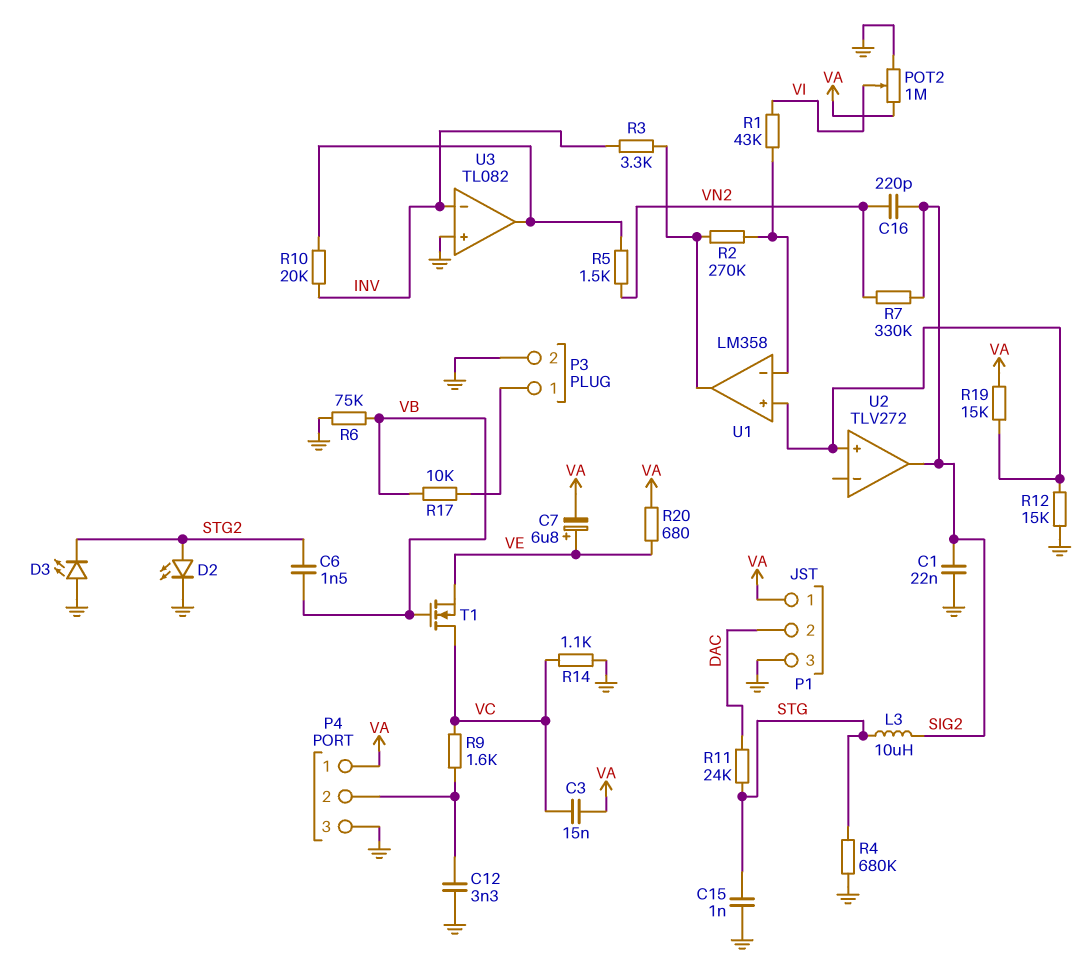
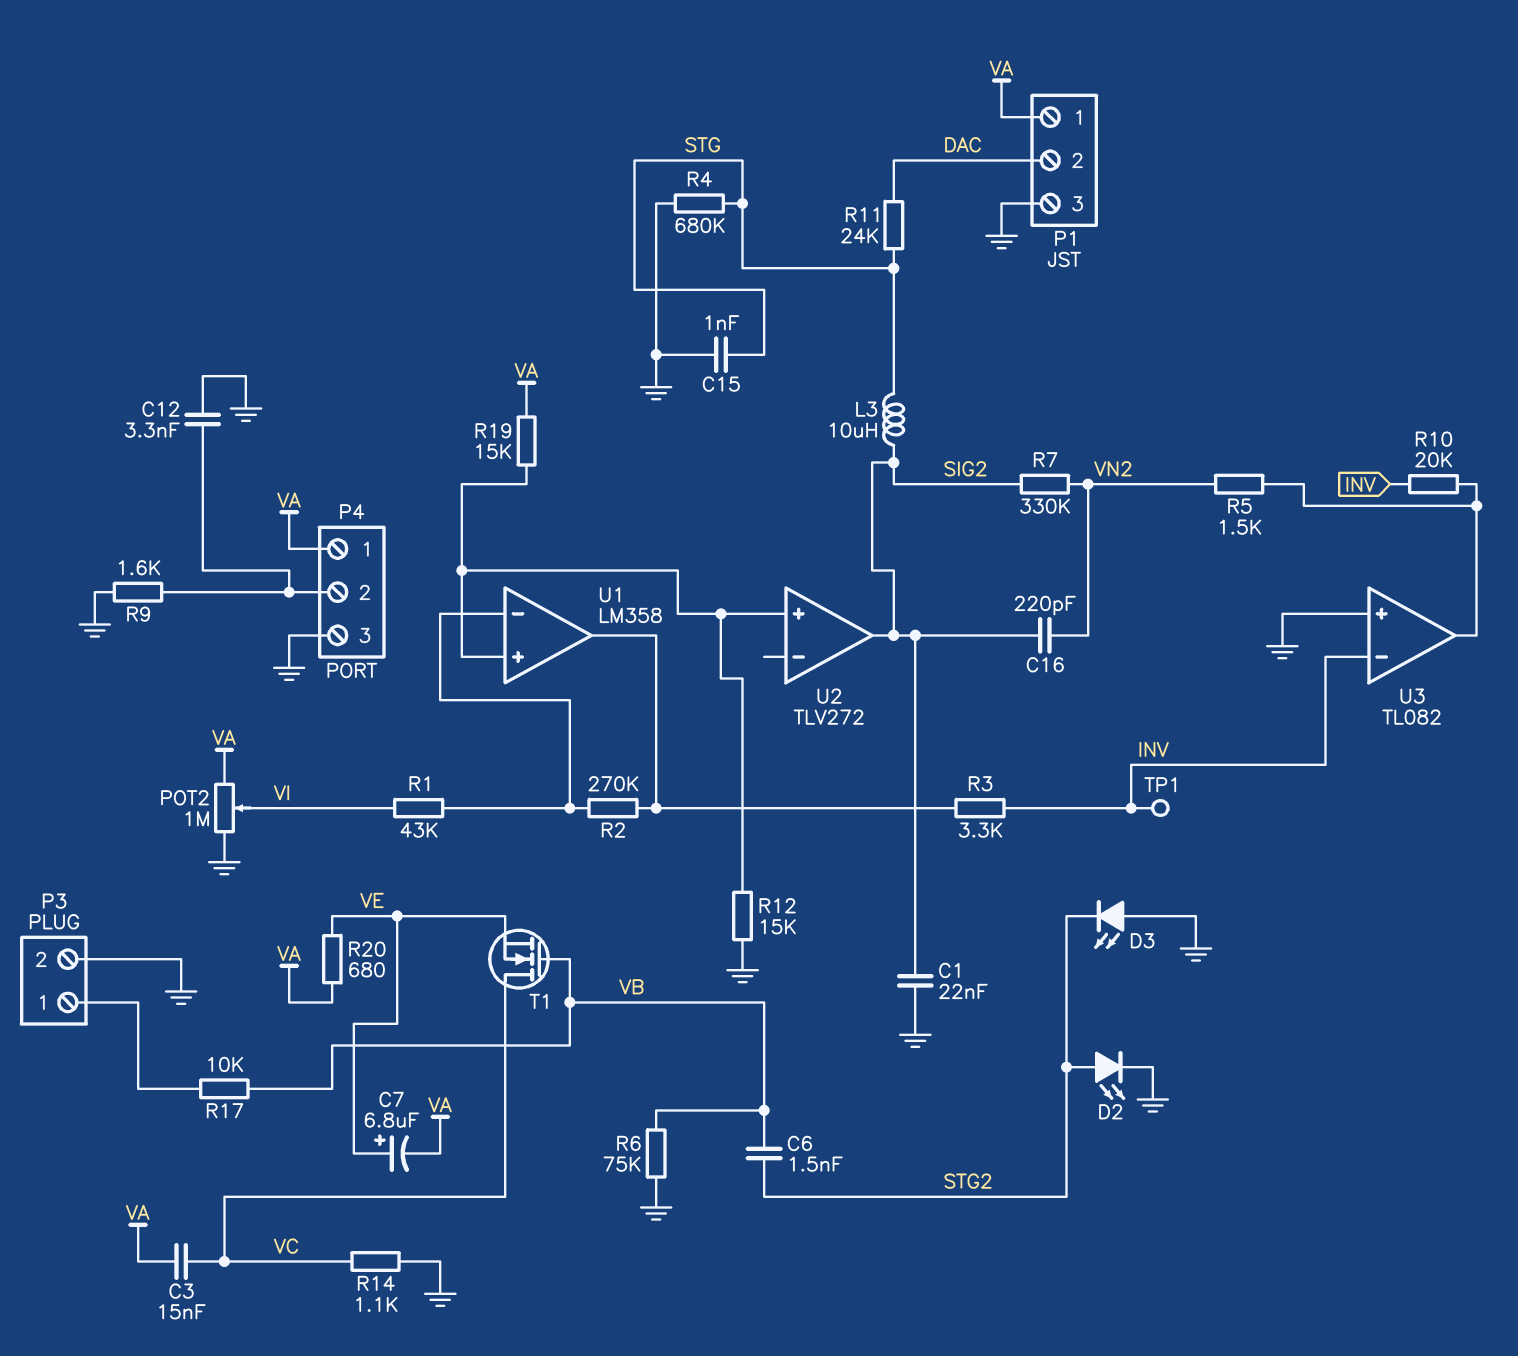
R9: 1.6k (P4/2, VC) -> 1.6k (GND, P4/2)
TP1: none -> test point (INV)

